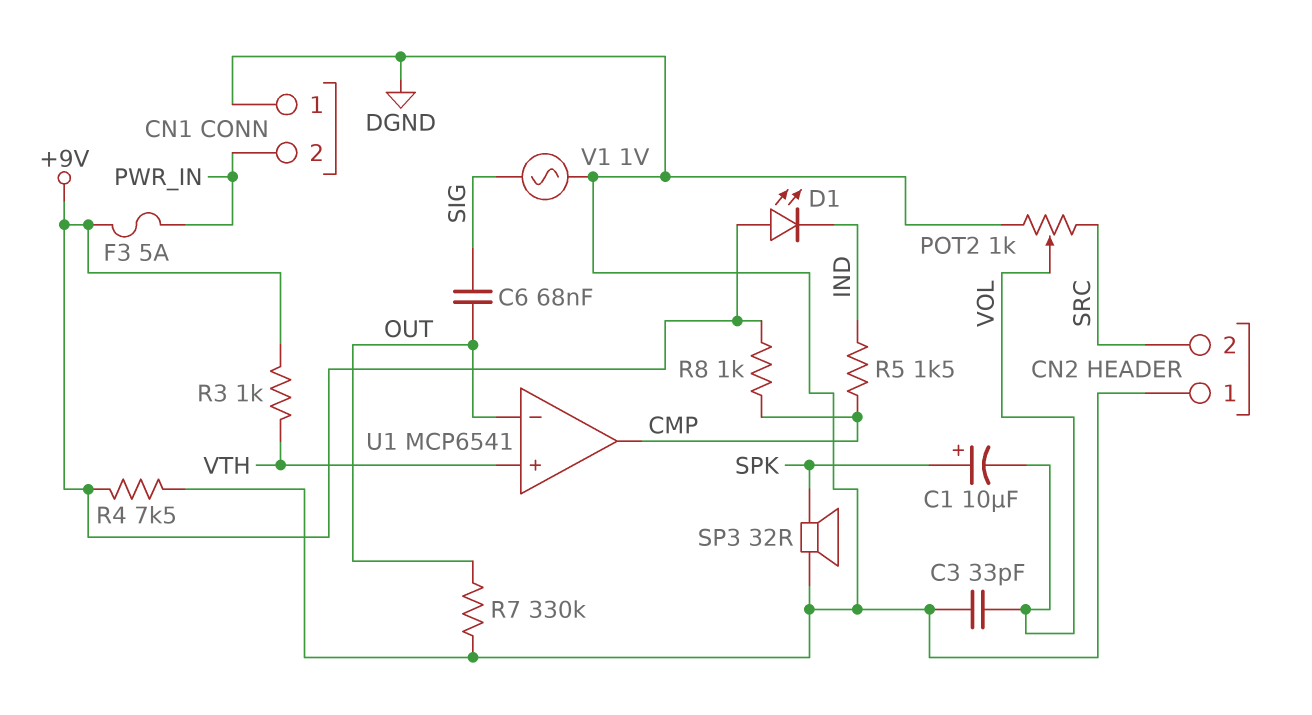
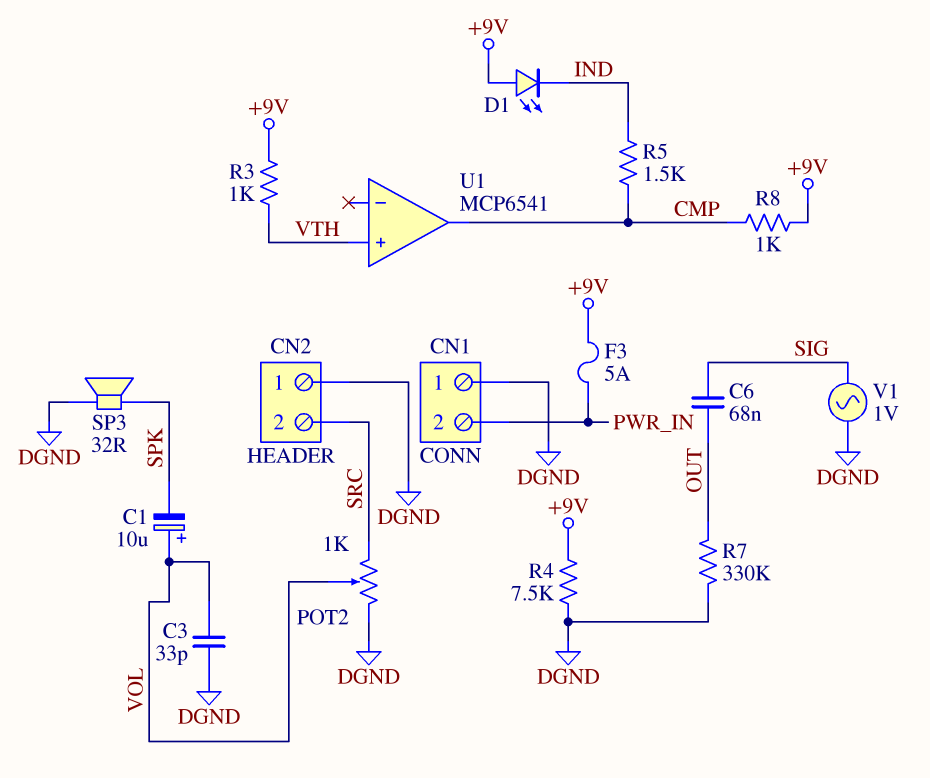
C1: 10uF (plus SPK, minus VOL) -> 10uF (plus VOL, minus SPK)
U1 pin in-: OUT -> none

